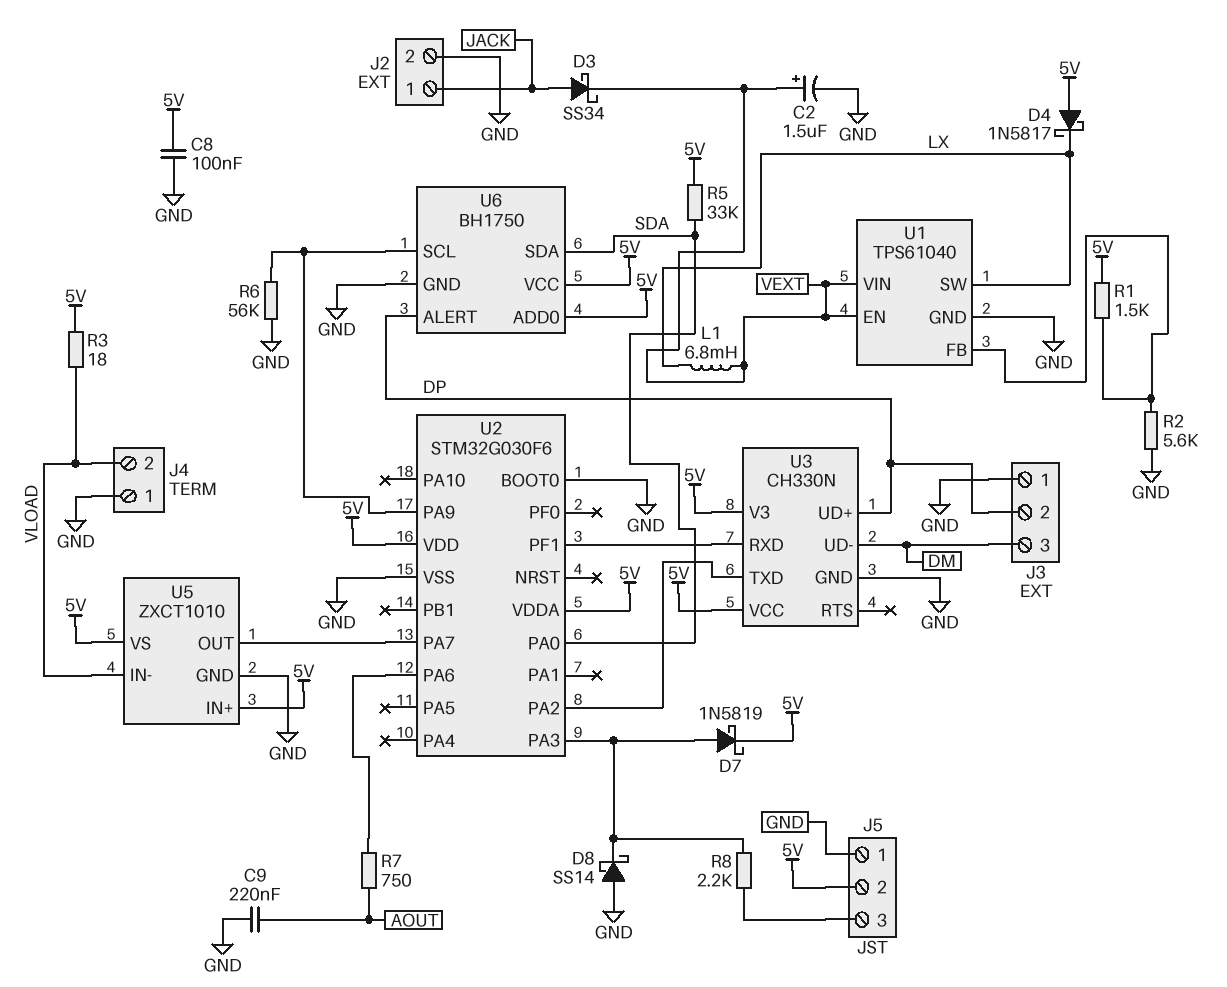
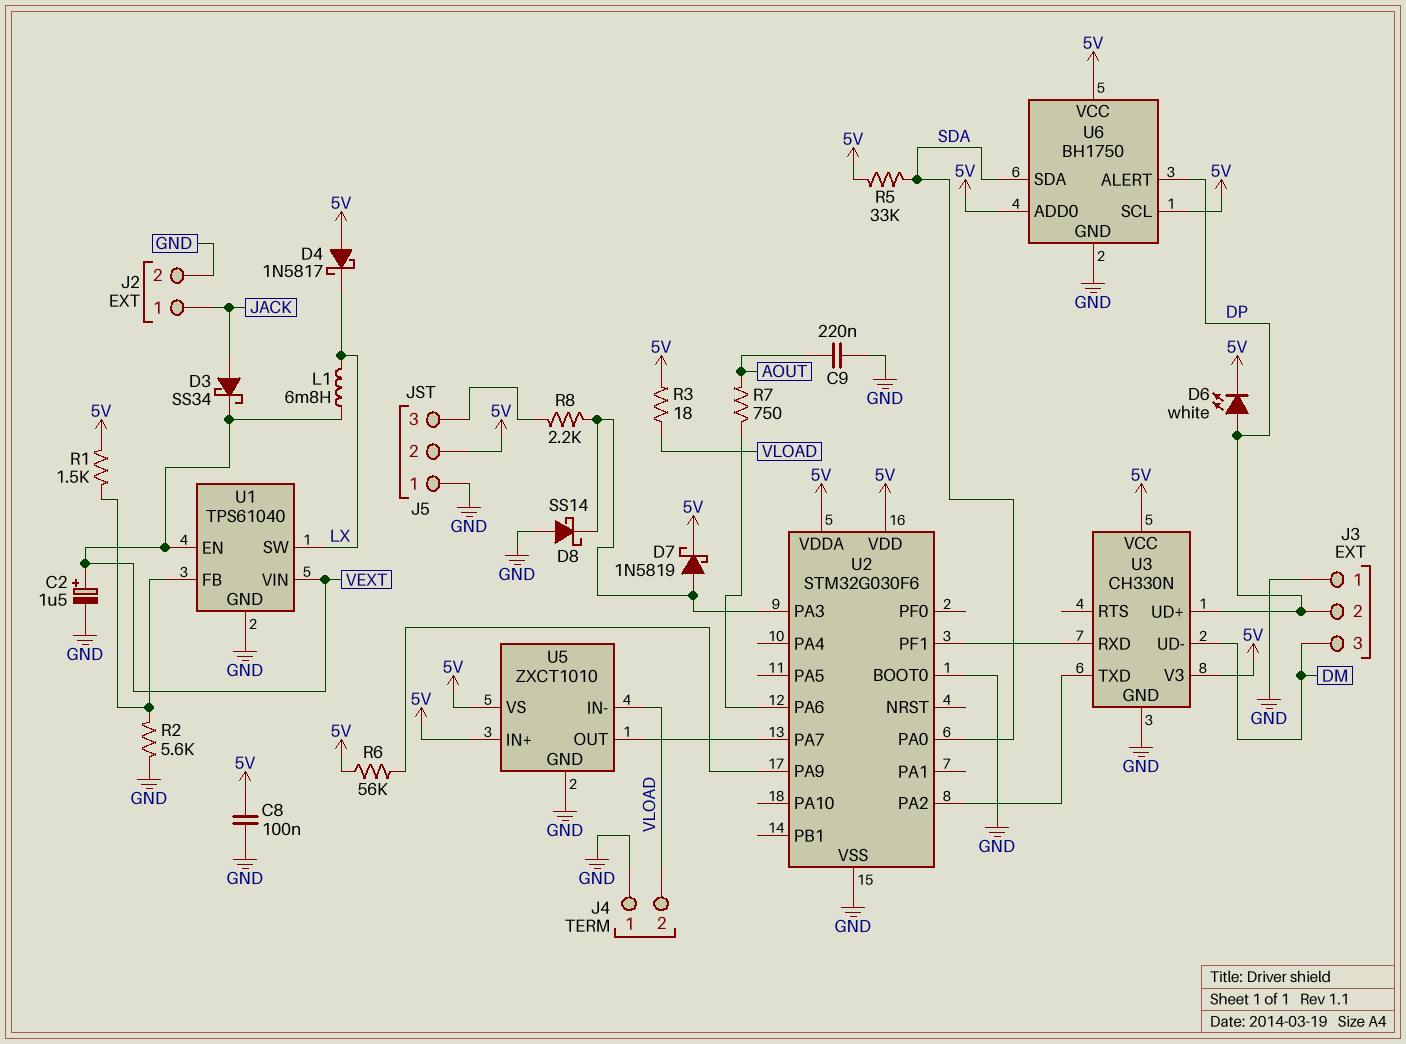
D6: none -> LED white (A DP, K 5V)
R6: 56k (GND, U2/PA9) -> 56k (5V, U2/PA9)
U6 pin SCL: U2/PA9 -> 5V

